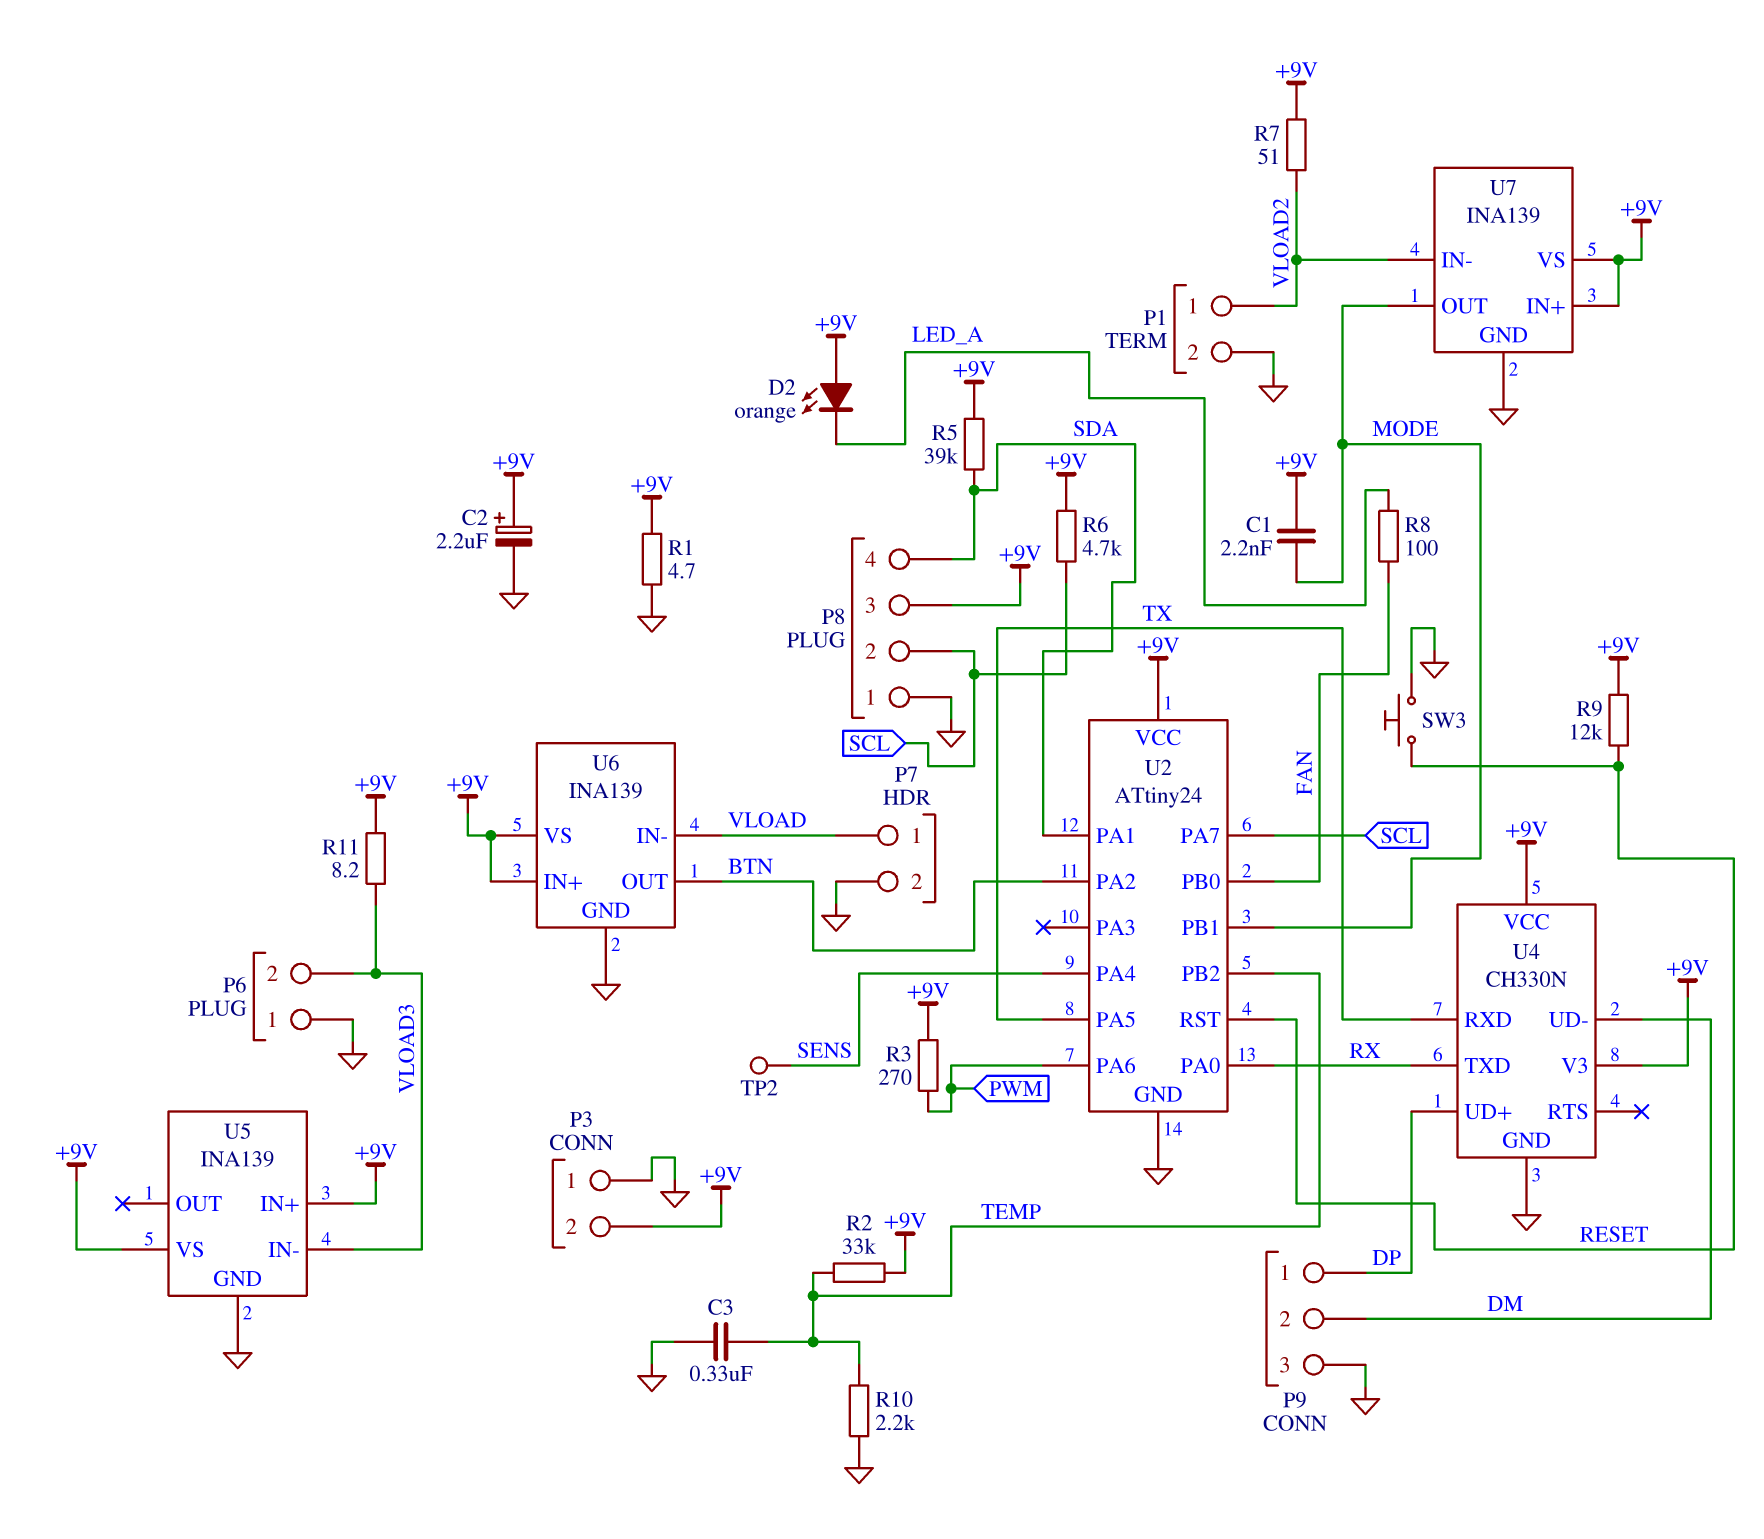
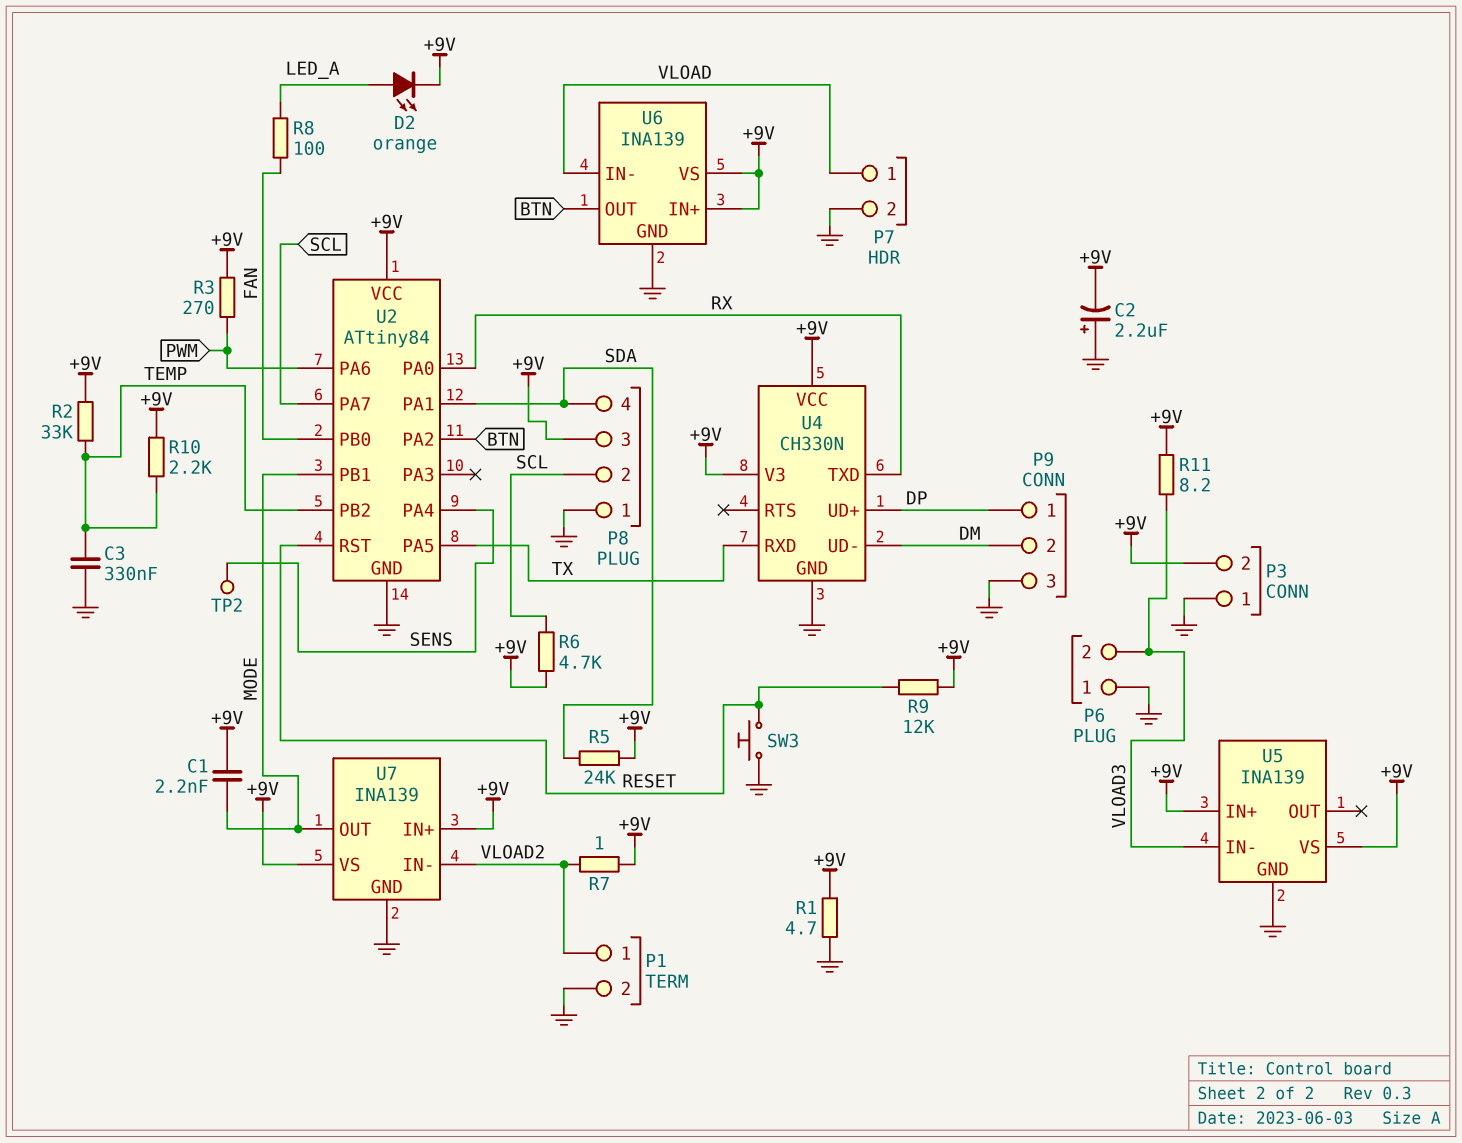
C2: 2.2uF (plus +9V, minus GND) -> 2.2uF (plus GND, minus +9V)
D2: LED orange (A +9V, K LED_A) -> LED orange (A LED_A, K +9V)
R5: 39k (+9V, SDA) -> 24k (+9V, SDA)
R7: 51 (+9V, VLOAD2) -> 1 (+9V, VLOAD2)
R10: 2.2k (GND, TEMP) -> 2.2k (+9V, TEMP)
U2: ATtiny24 -> ATtiny84

